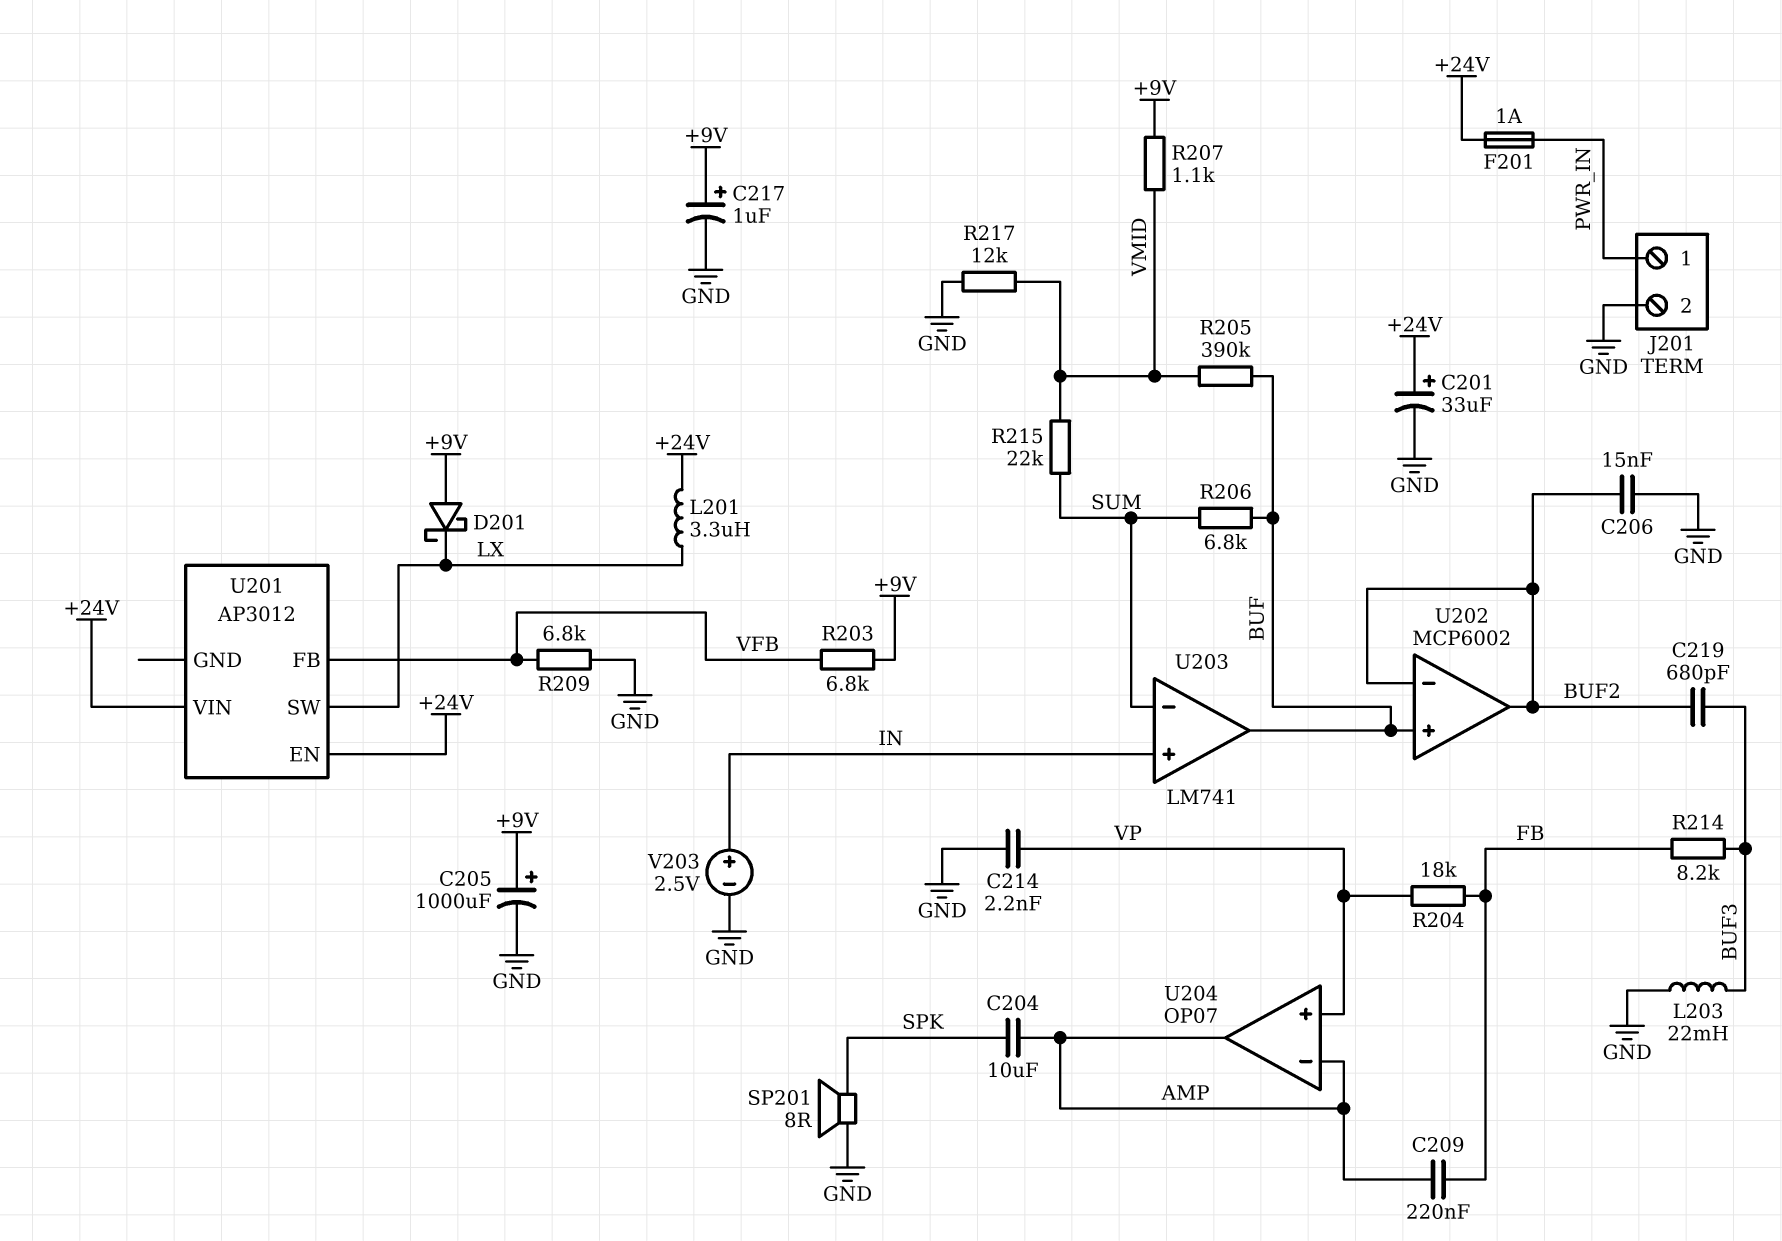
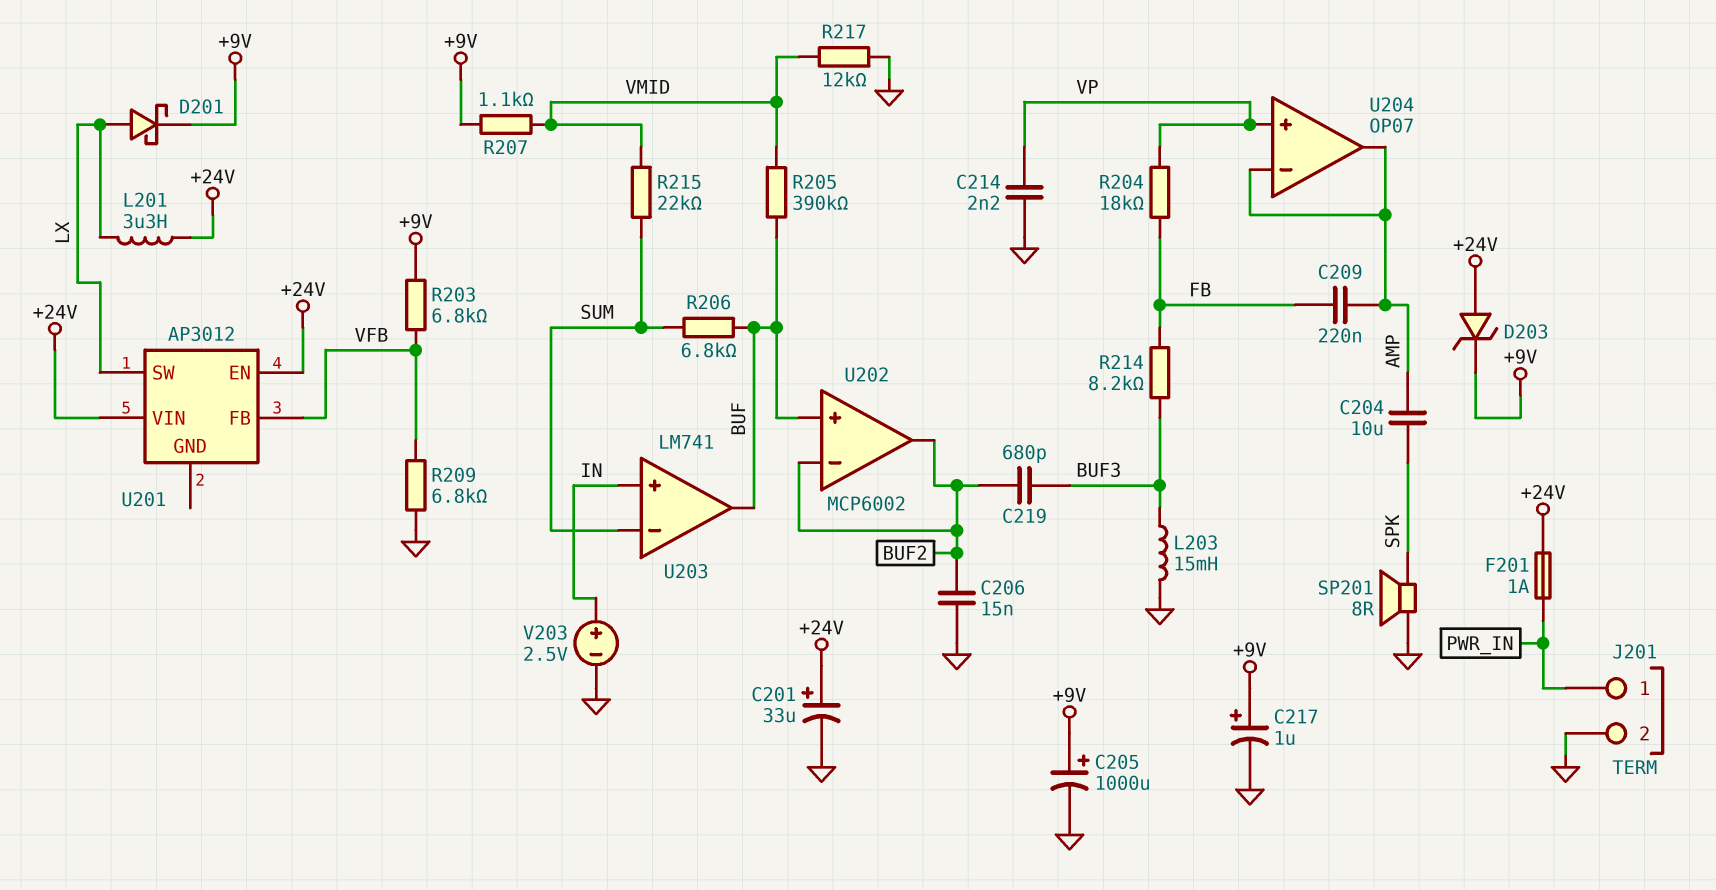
D201: schottky (A +9V, K LX) -> schottky (A LX, K +9V)
D203: none -> zener (A +24V, K +9V)
L203: 22mH (BUF3, GND) -> 15mH (BUF3, GND)

